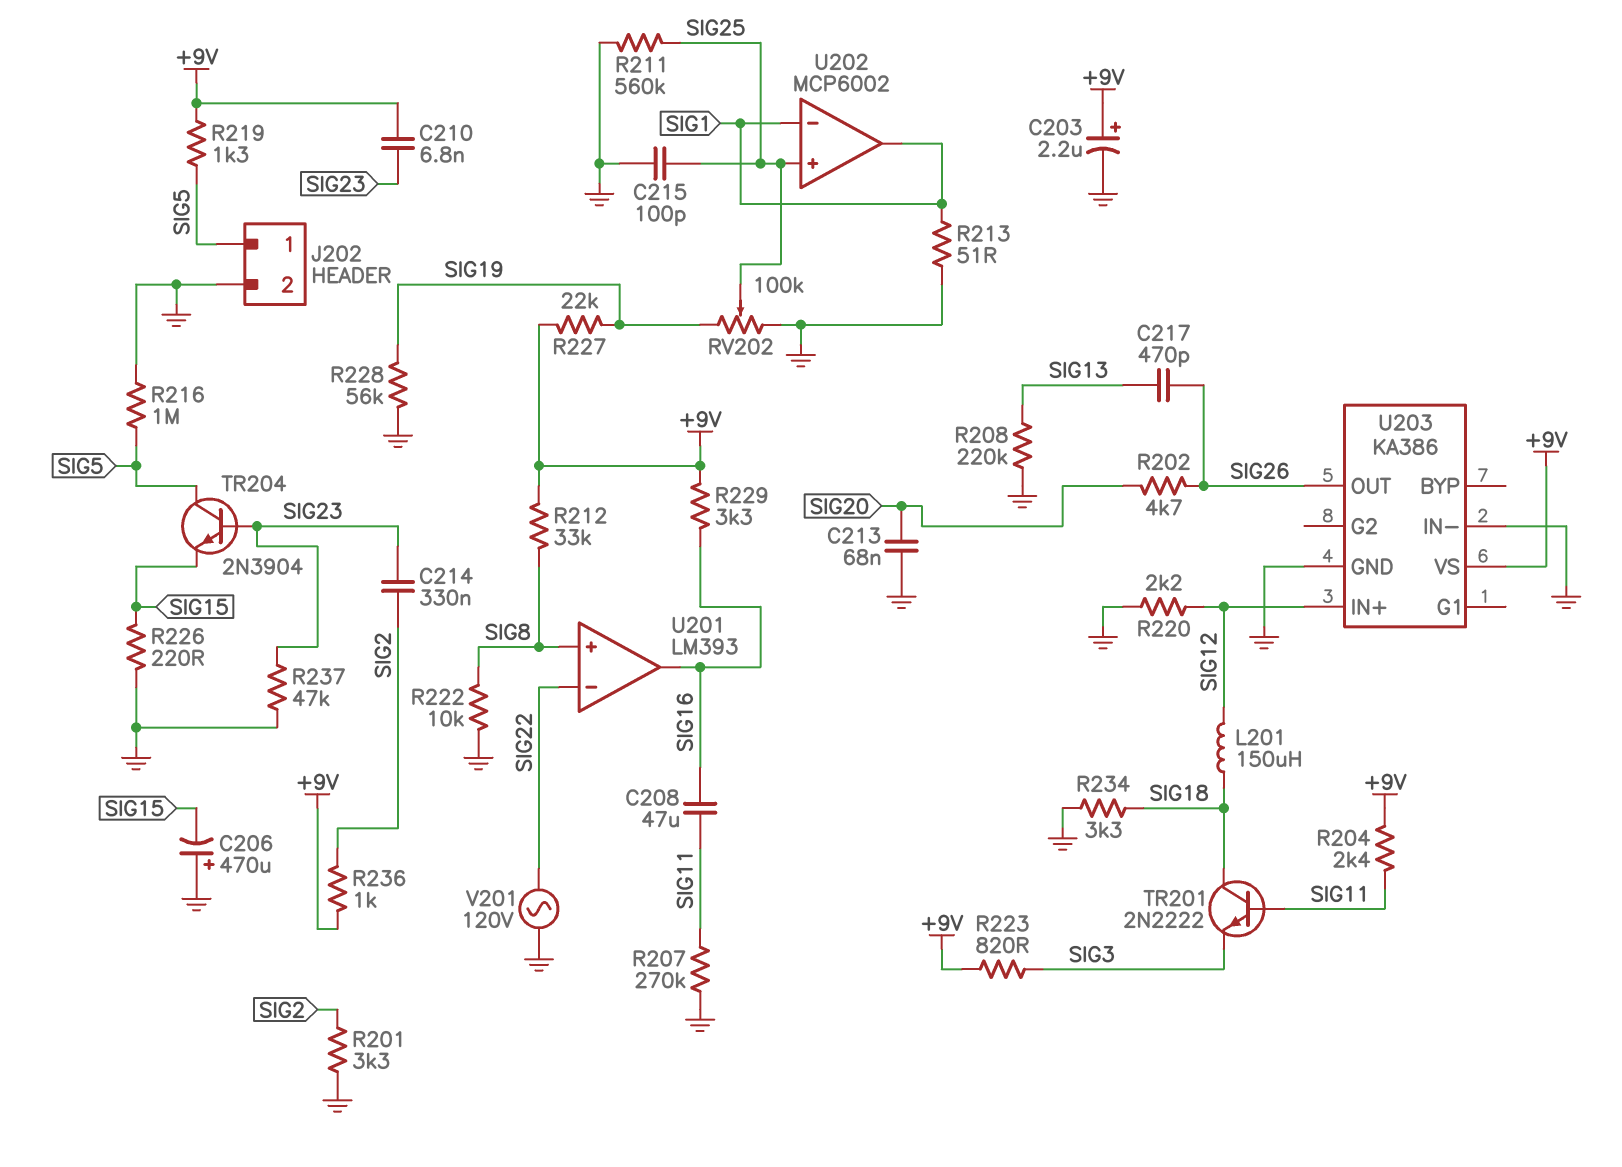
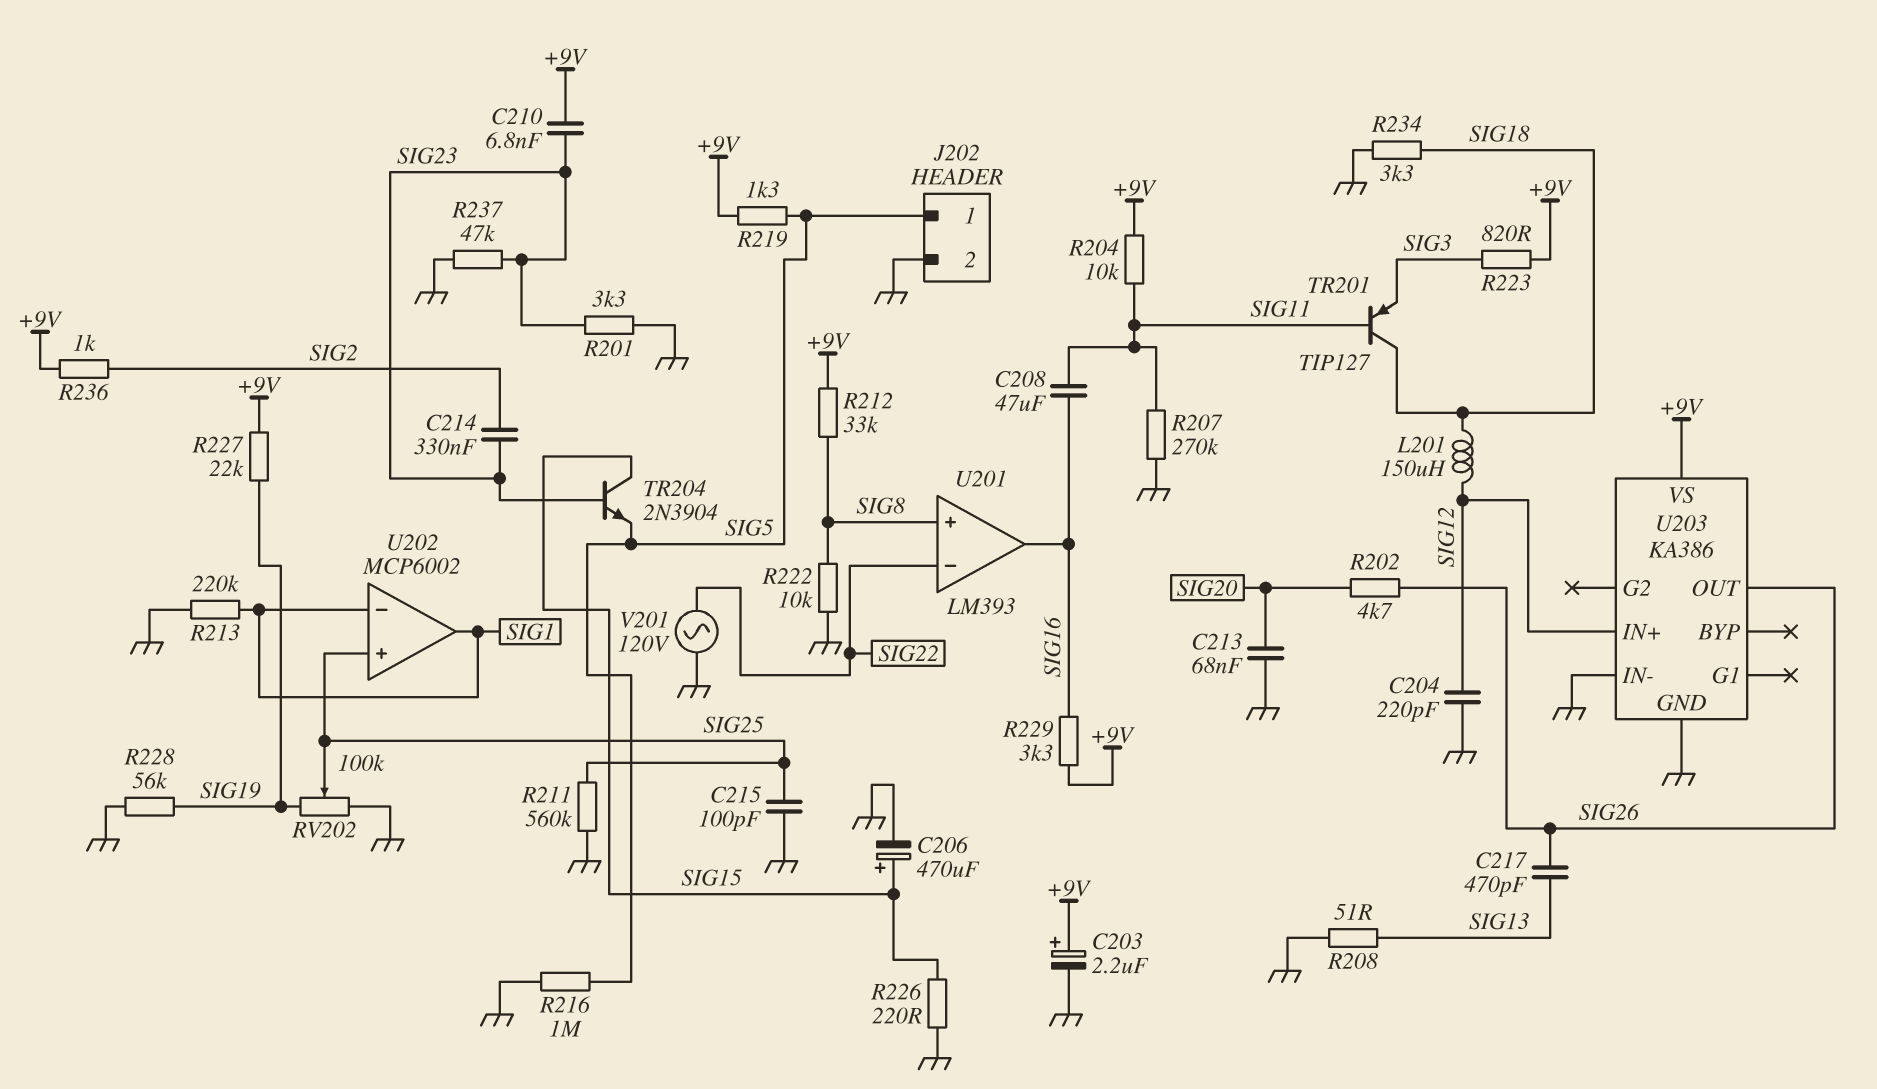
C204: none -> 220pF (GND, SIG12)
C206: 470uF (plus GND, minus SIG15) -> 470uF (plus SIG15, minus GND)
R201: 3.3k (GND, SIG2) -> 3.3k (GND, SIG23)
R204: 2.4k (+9V, SIG11) -> 10k (+9V, SIG11)
R208: 220k (GND, SIG13) -> 51 (GND, SIG13)
R213: 51 (GND, SIG1) -> 220k (GND, SIG1)
R220: 2.2k (GND, SIG12) -> none
TR201: NPN 2N2222 (B SIG11, C SIG18, E SIG3) -> PNP TIP127 (B SIG11, C SIG18, E SIG3)
TR204: NPN 2N3904 (B SIG23, C SIG5, E SIG15) -> NPN 2N3904 (B SIG23, C SIG15, E SIG5)

